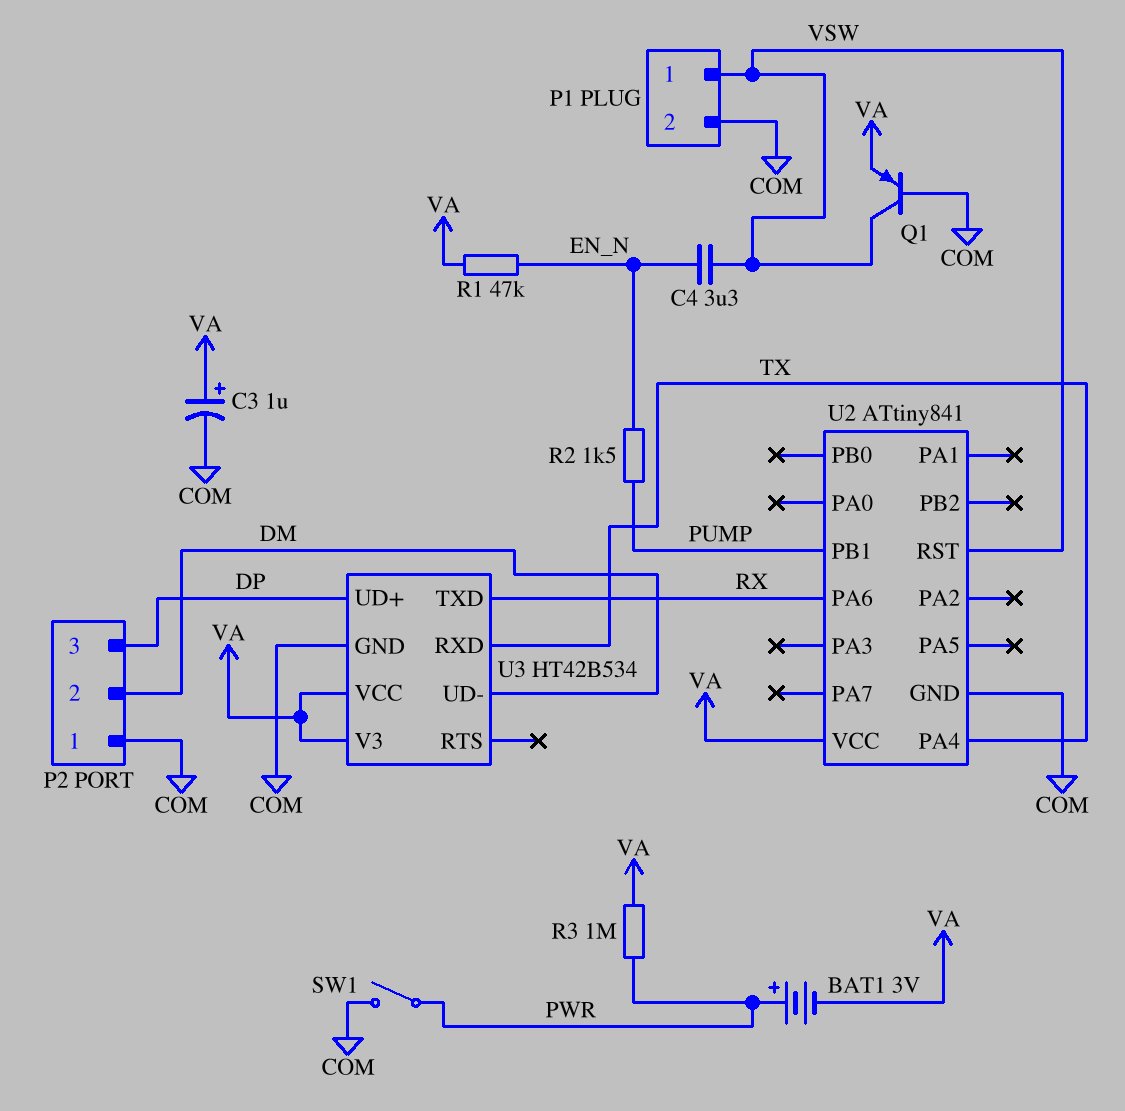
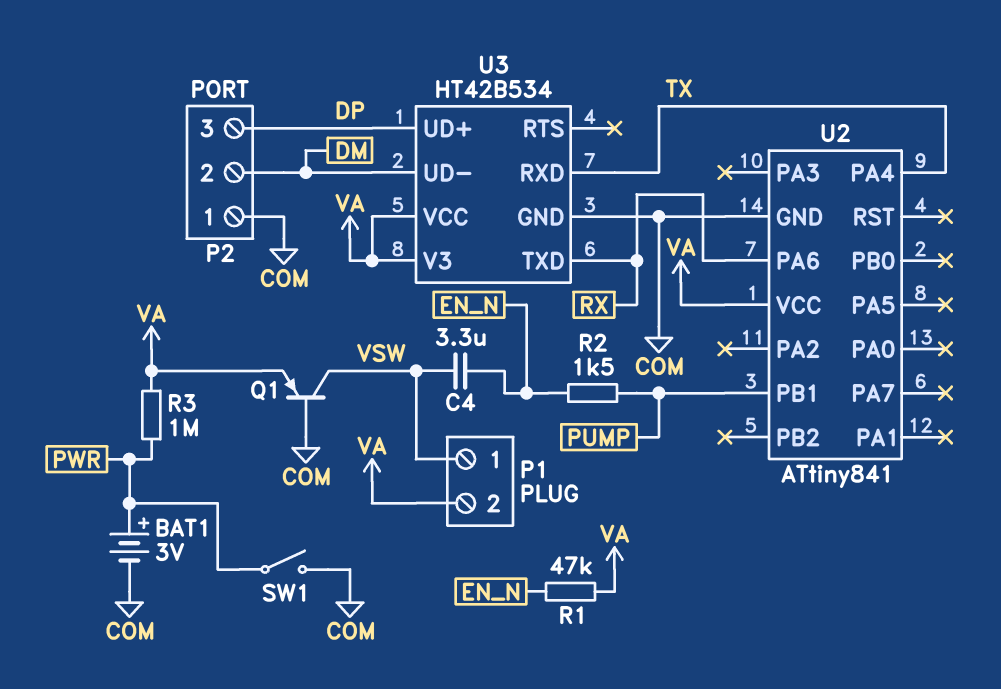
BAT1: 3V (plus PWR, minus VA) -> 3V (plus PWR, minus COM)
C3: 1uF (plus VA, minus COM) -> none
P1 pin 2: COM -> VA
U2 pin RST: VSW -> none

